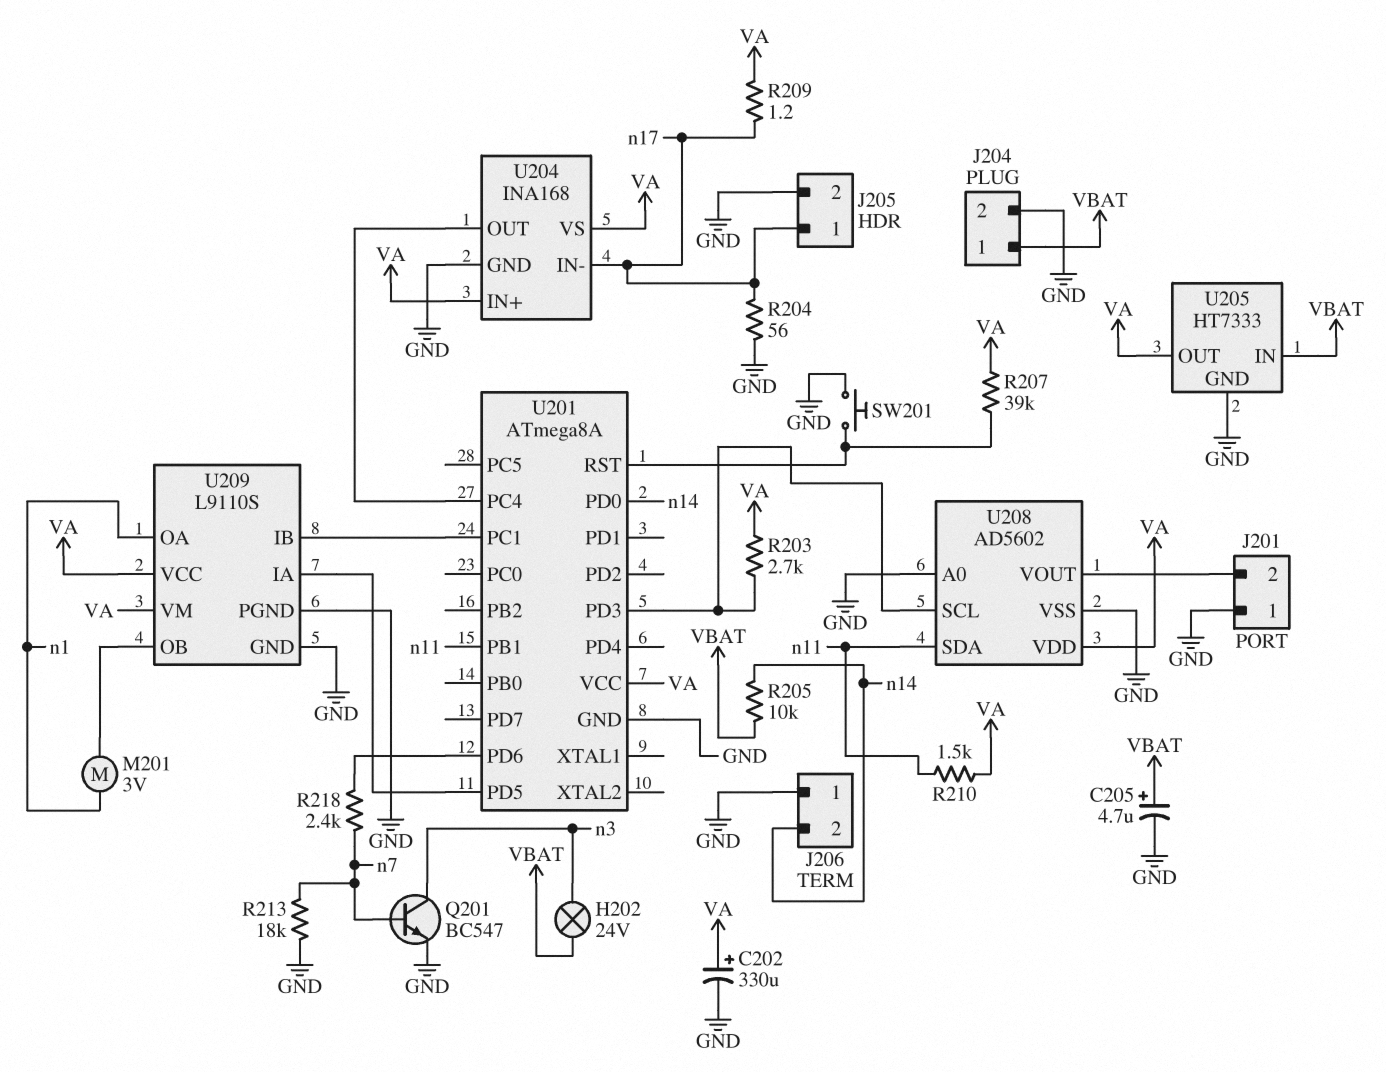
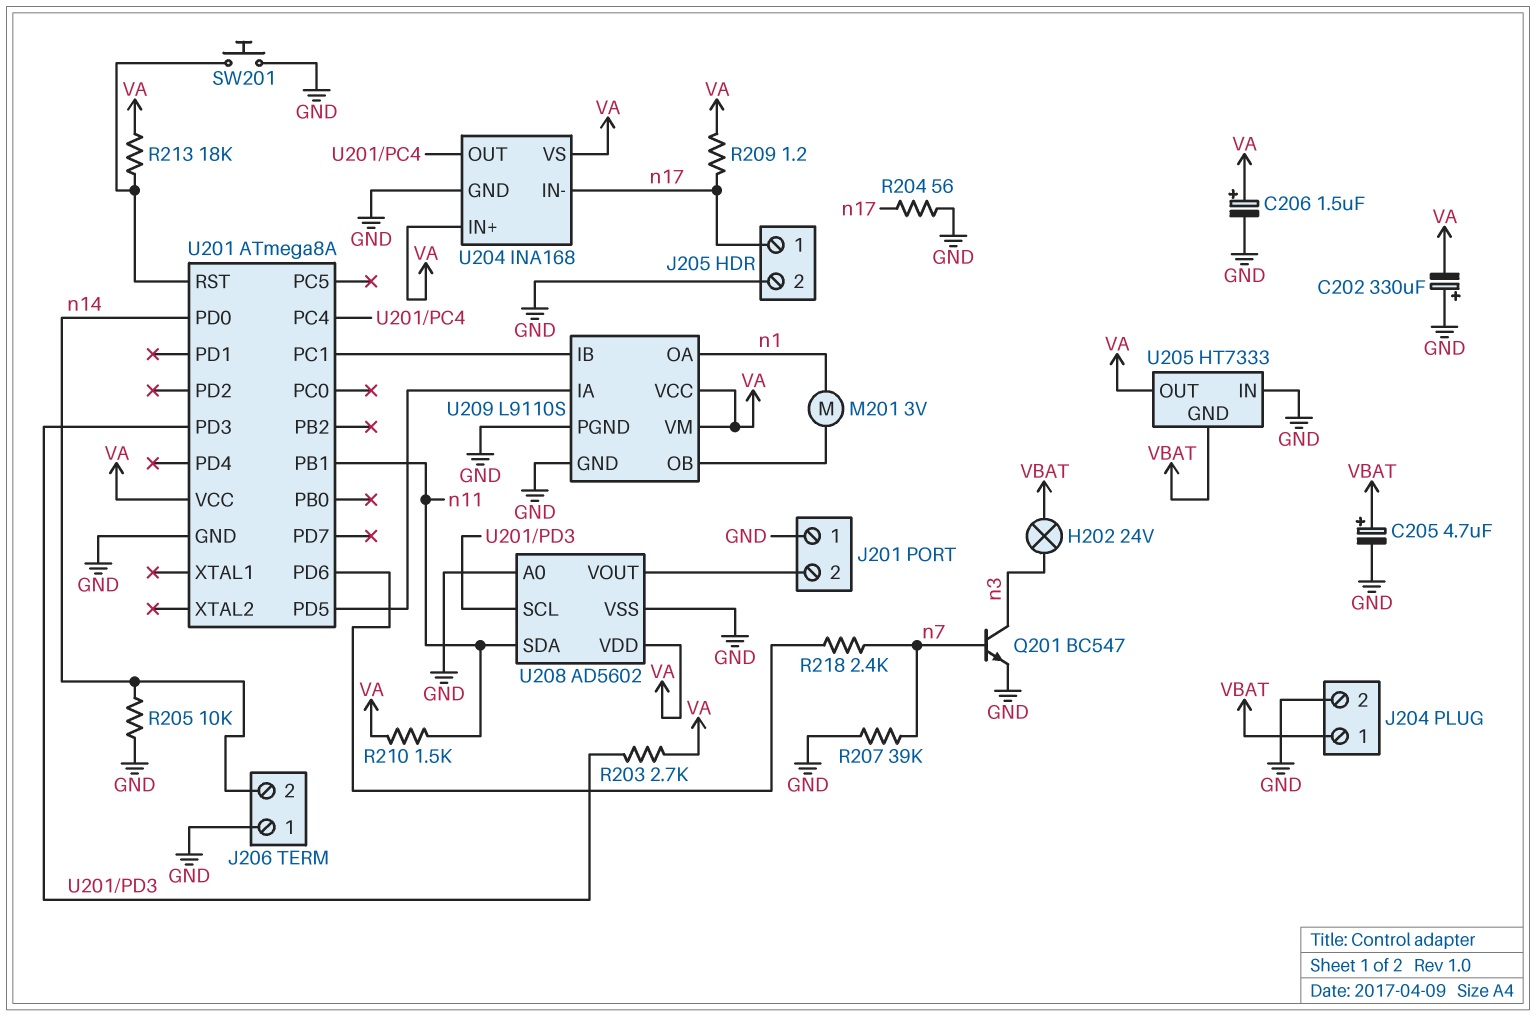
C202: 330uF (plus VA, minus GND) -> 330uF (plus GND, minus VA)
C206: none -> 1.5uF (plus VA, minus GND)
R205: 10k (VBAT, n14) -> 10k (GND, n14)
R207: 39k (U201/RST, VA) -> 39k (GND, n7)
R213: 18k (GND, n7) -> 18k (U201/RST, VA)
U205 pin GND: GND -> VBAT
U205 pin IN: VBAT -> GND

